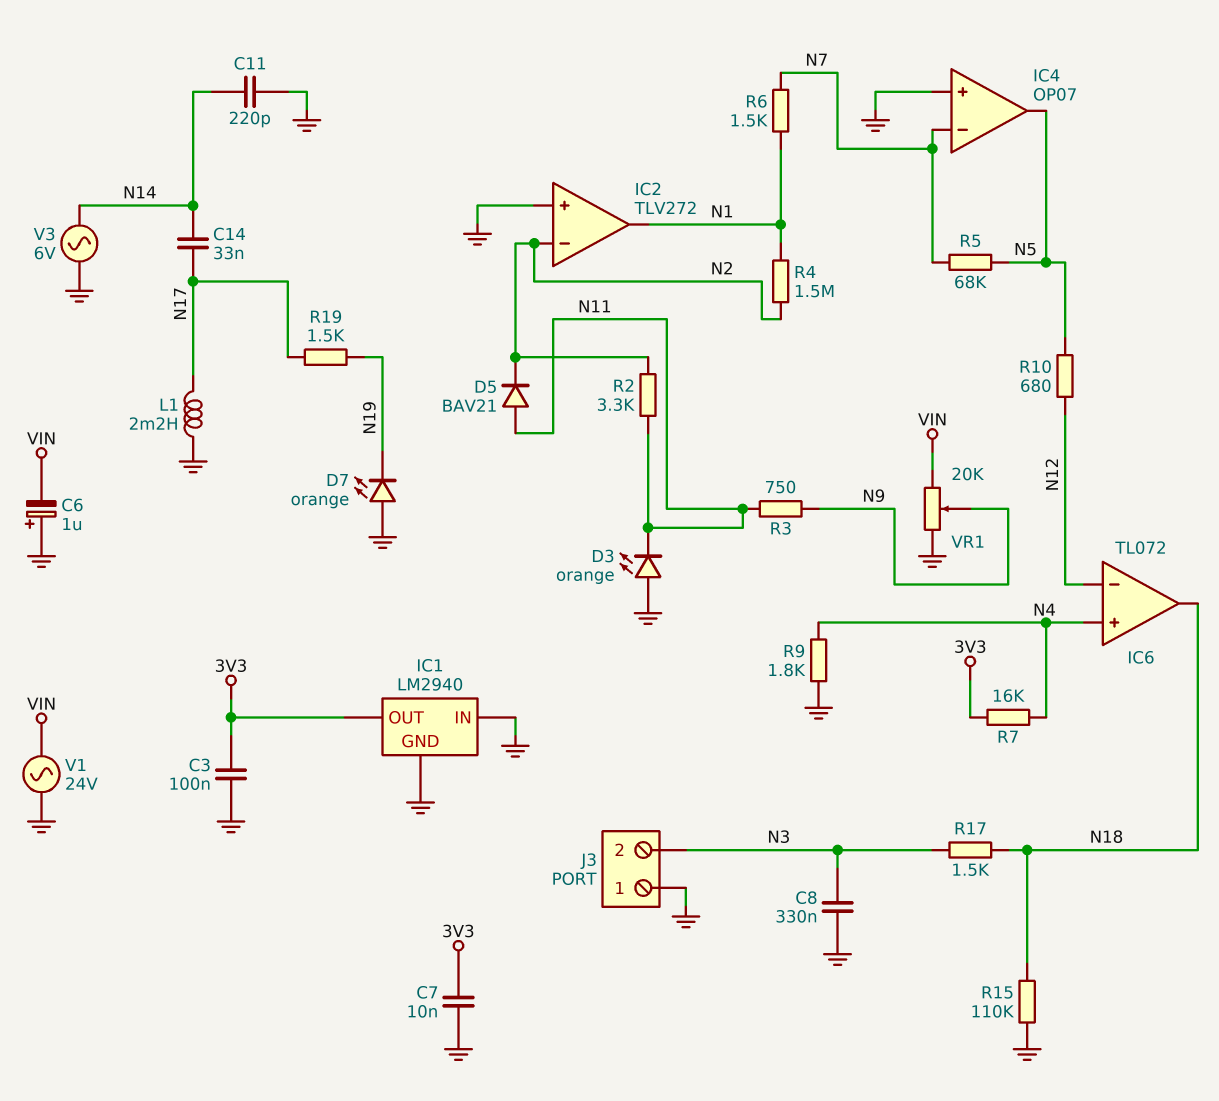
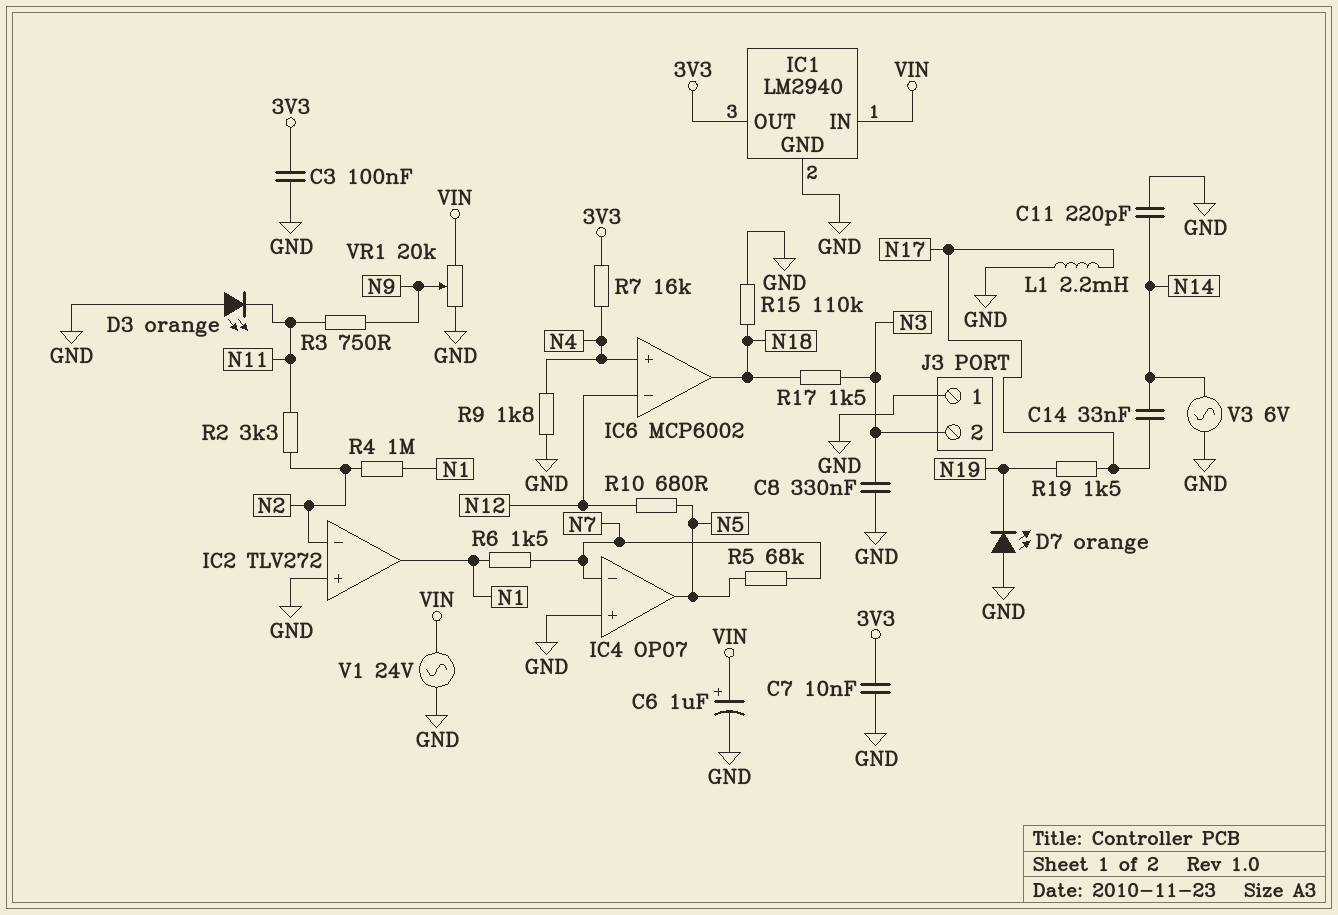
C6: 1uF (plus GND, minus VIN) -> 1uF (plus VIN, minus GND)
D5: diode BAV21 (A N11, K N2) -> none
IC1 pin IN: GND -> VIN
IC6: TL072 -> MCP6002
R4: 1.5M (N1, N2) -> 1M (N1, N2)

